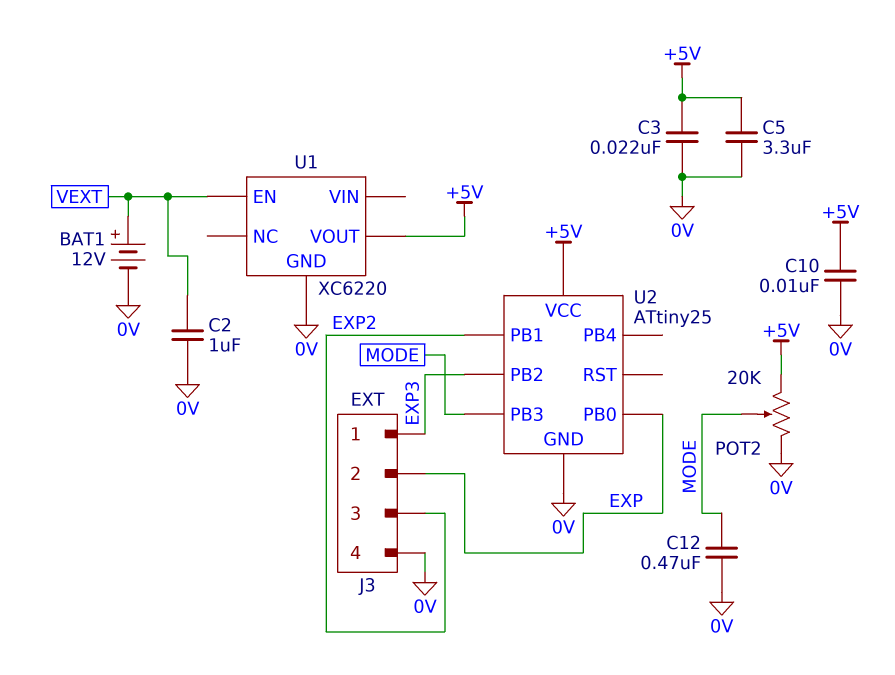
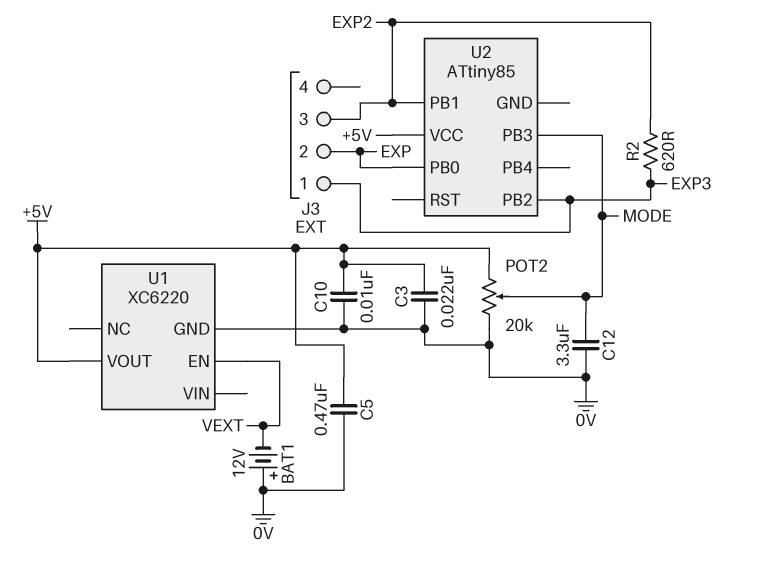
BAT1: 12V (plus VEXT, minus 0V) -> 12V (plus 0V, minus VEXT)
C2: 1uF (0V, VEXT) -> none
C5: 3.3uF (+5V, 0V) -> 470nF (+5V, 0V)
C12: 470nF (0V, MODE) -> 3.3uF (0V, MODE)
J3 pin 4: 0V -> none
R2: none -> 620 (EXP2, EXP3)
U2: ATtiny25 -> ATtiny85
U2 pin GND: 0V -> none

